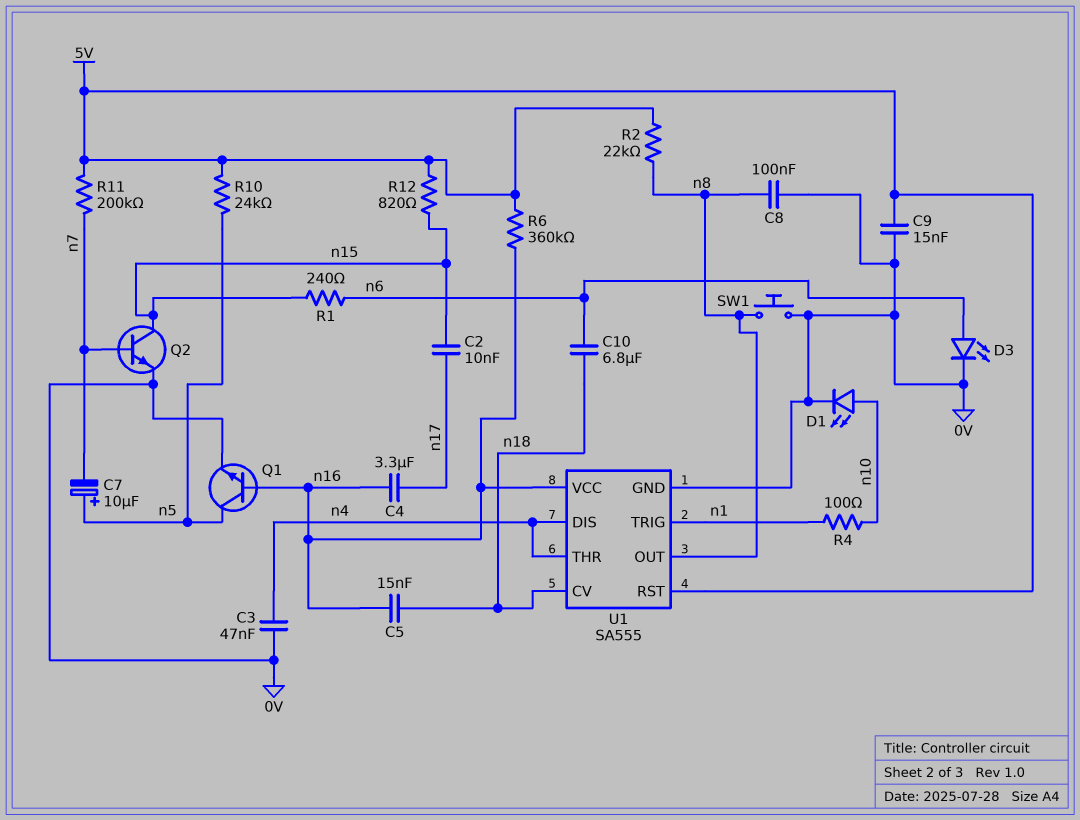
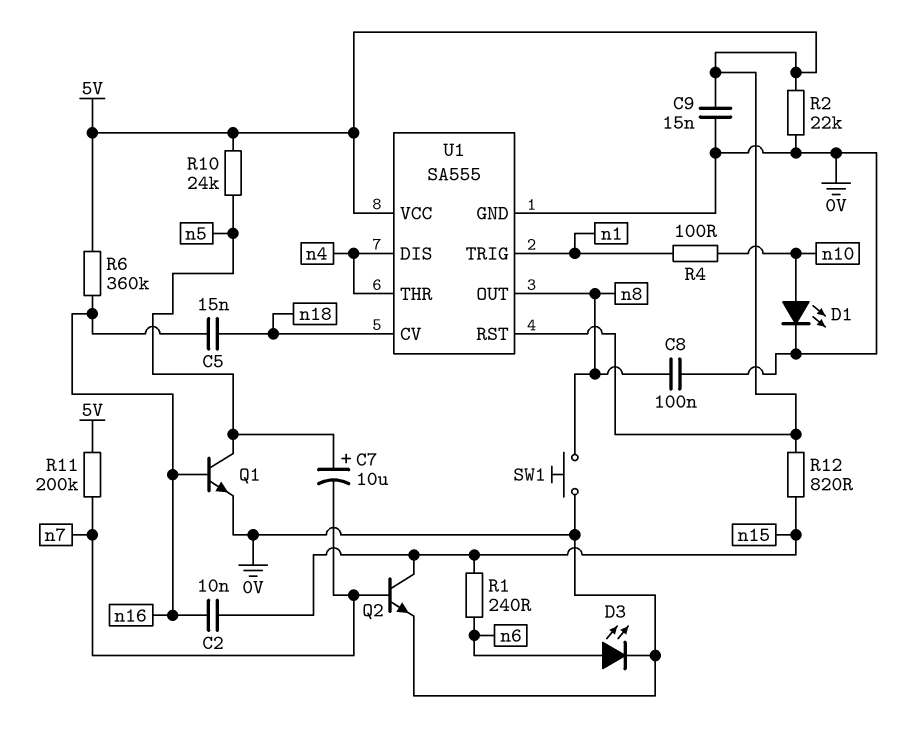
C2: 10nF (n15, n17) -> 10nF (n15, n16)
C3: 47nF (0V, n4) -> none
C4: 3.3uF (n16, n17) -> none
C10: 6.8uF (n6, n18) -> none
R2: 22k (5V, n8) -> 22k (0V, 5V)
U1 pin VCC: n16 -> 5V

